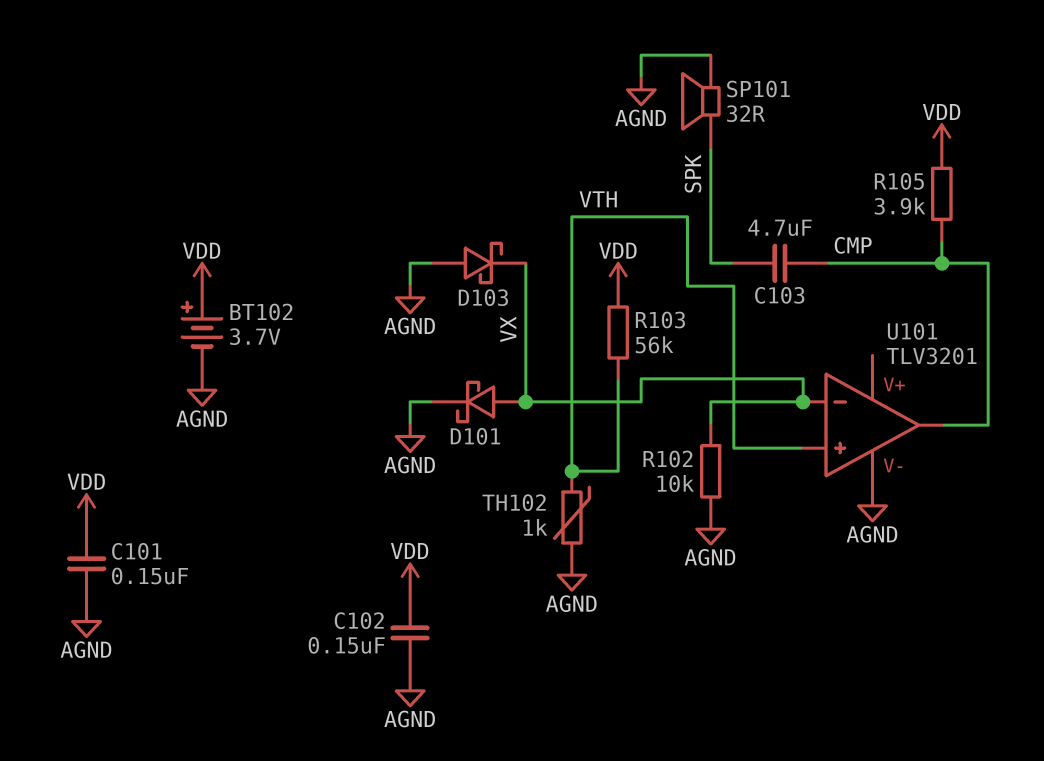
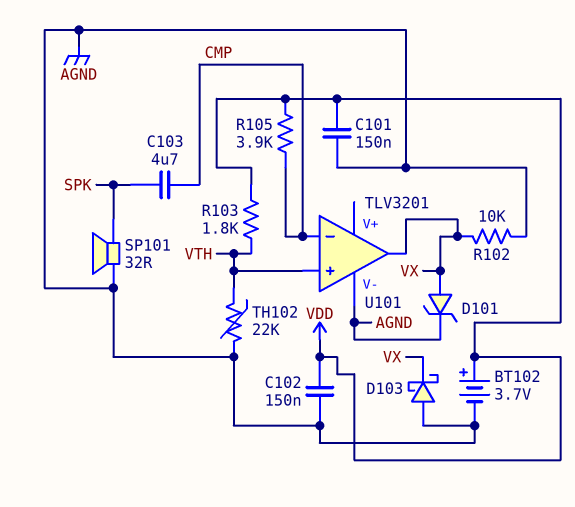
D101: schottky (A VX, K AGND) -> zener (A VX, K AGND)
R103: 56k (VDD, VTH) -> 1.8k (VDD, VTH)
TH102: 1k (AGND, VTH) -> 22k (AGND, VTH)
U101 pin in-: VX -> CMP
U101 pin out: CMP -> VX

